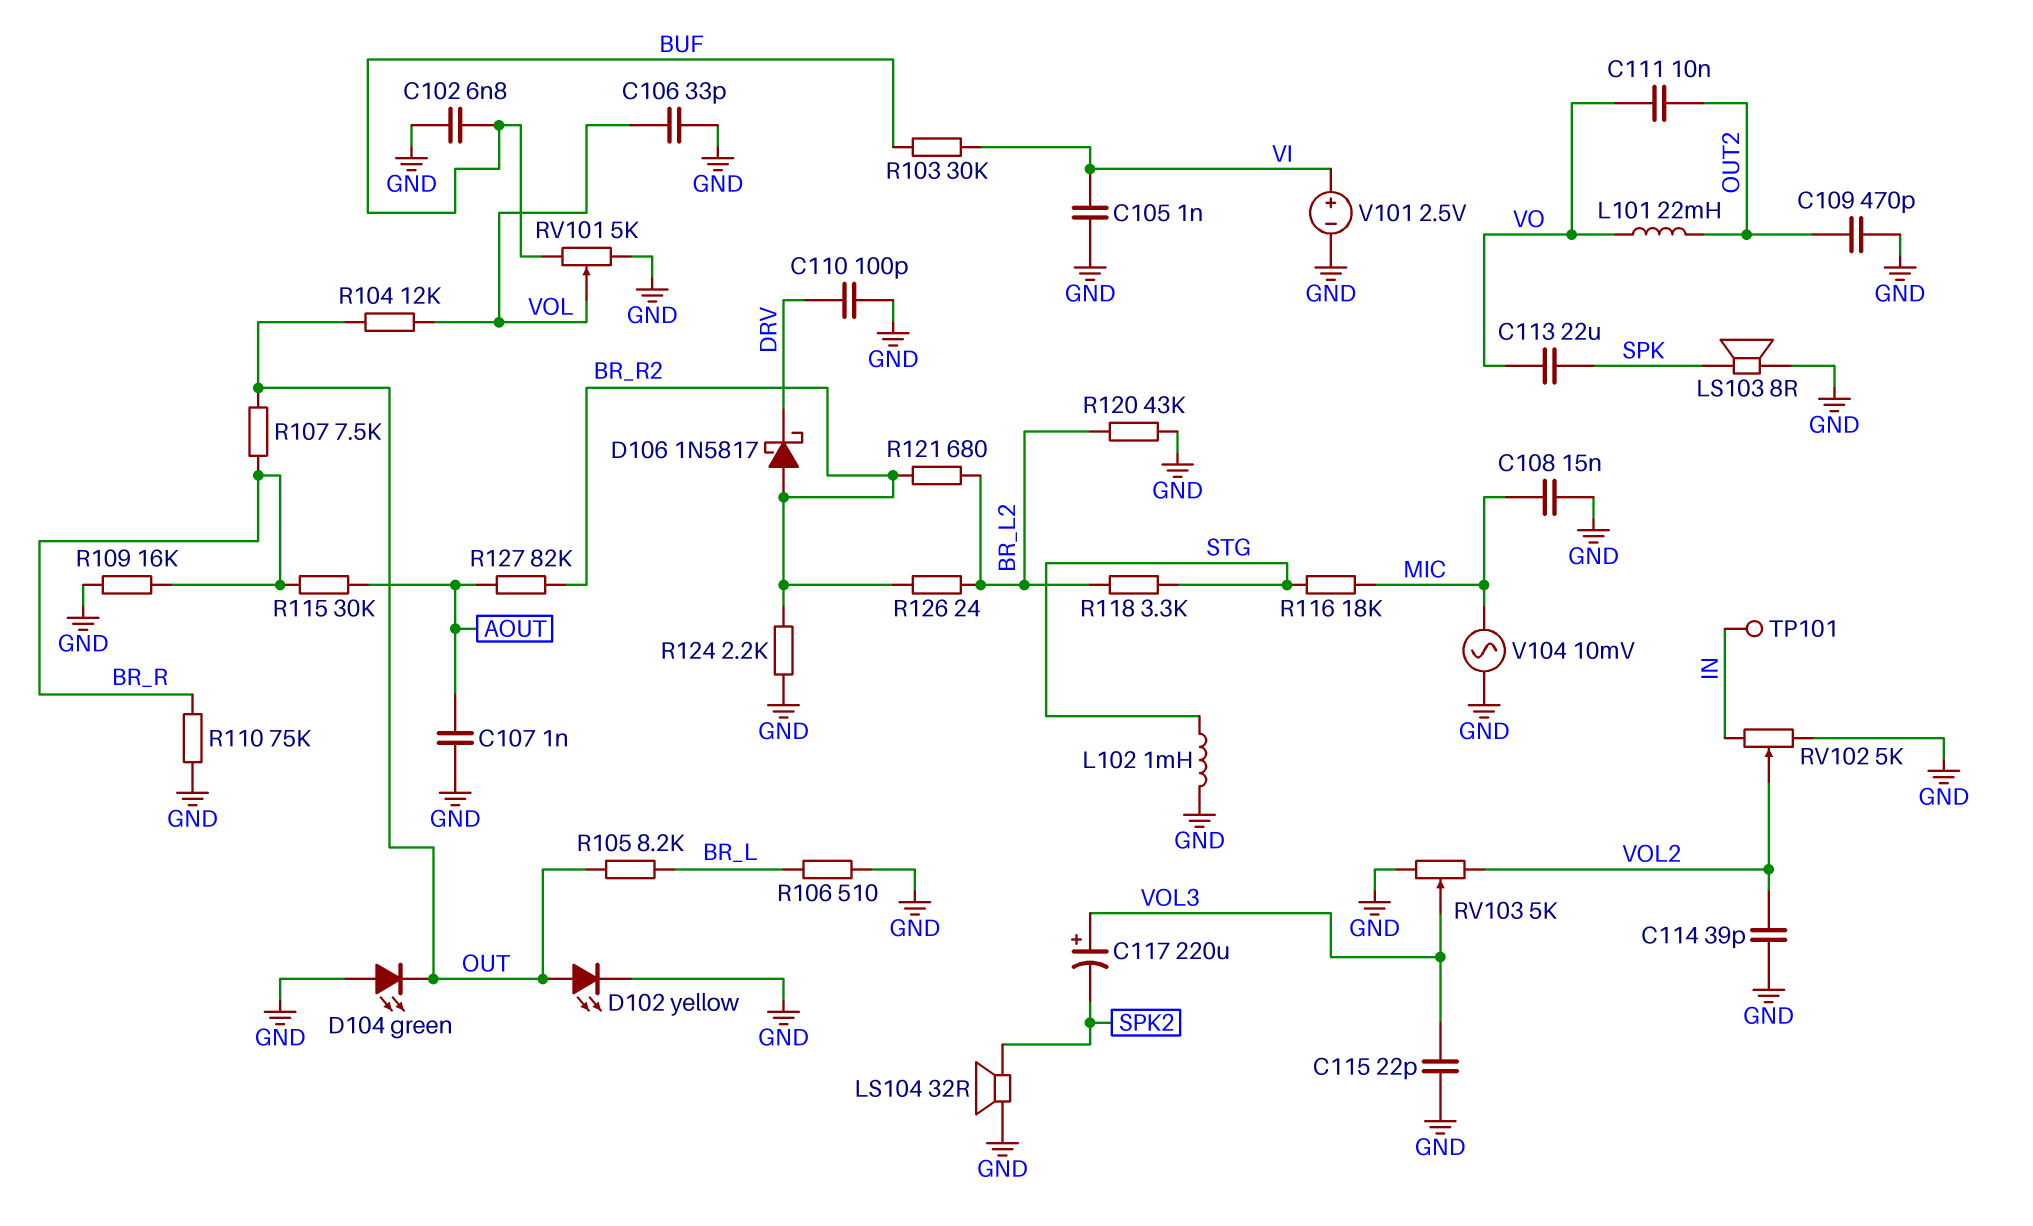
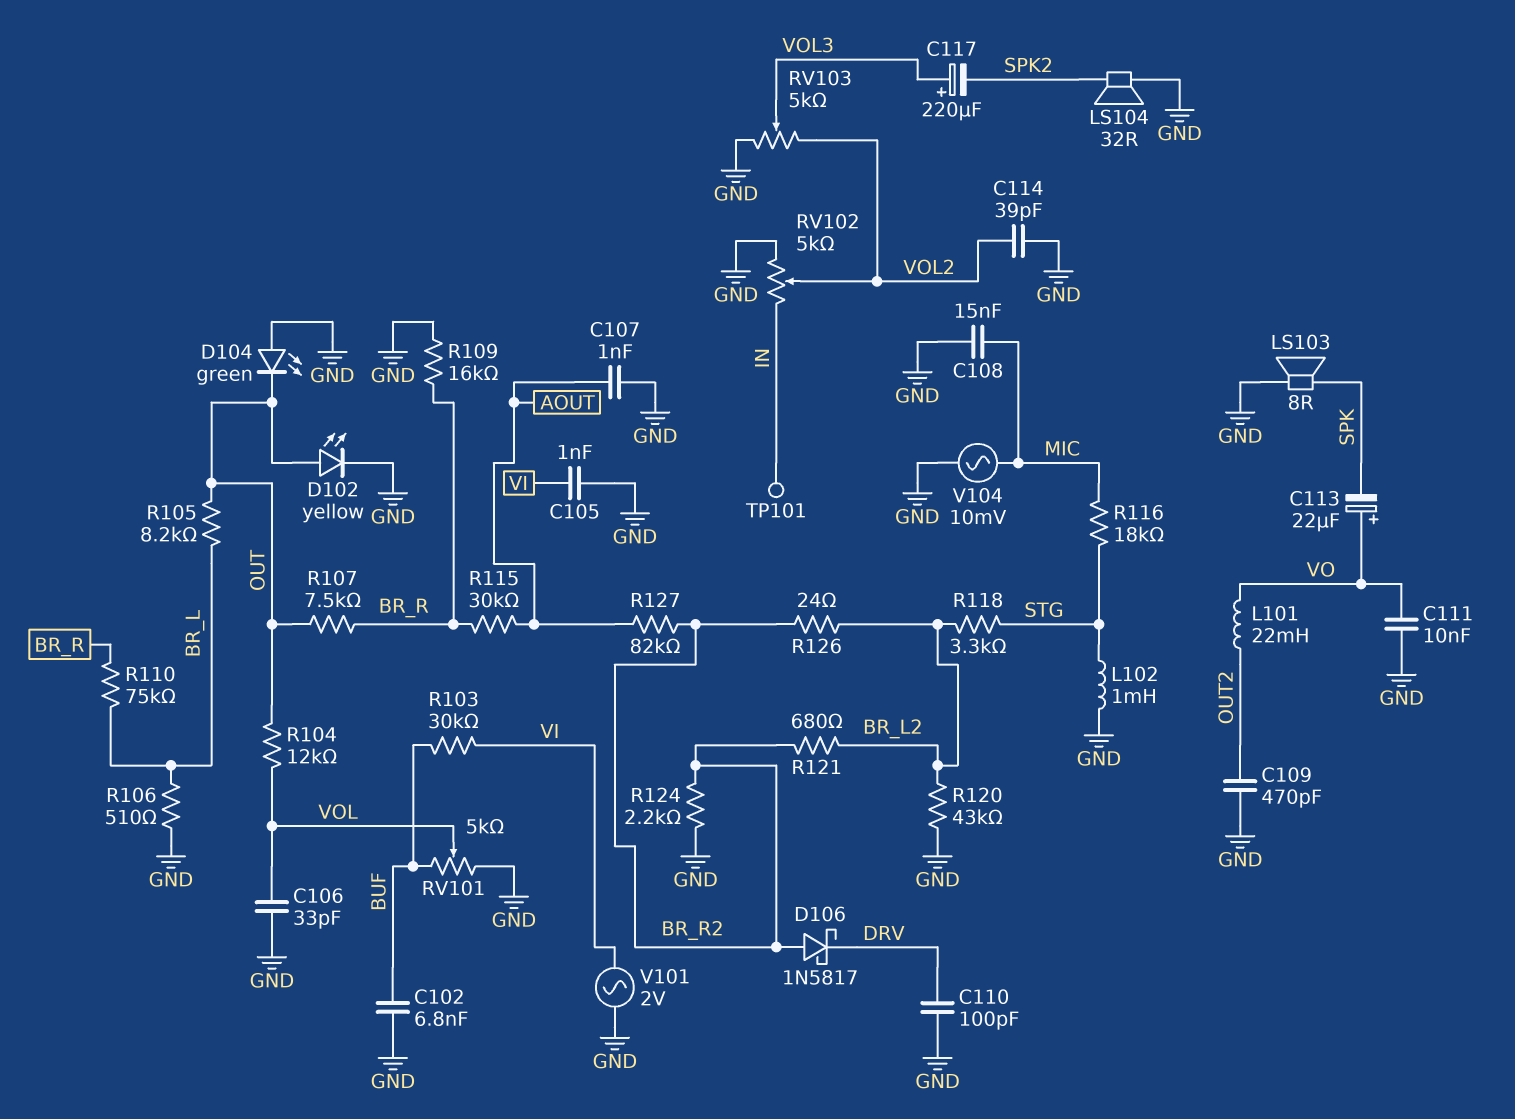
C111: 10nF (OUT2, VO) -> 10nF (GND, VO)
C113: 22uF (SPK, VO) -> 22uF (plus VO, minus SPK)
C115: 22pF (GND, VOL3) -> none
R110: 75k (BR_R, GND) -> 75k (BR_L, BR_R)
V101: 2.5V (plus VI, minus GND) -> AC 2V (GND, VI)

